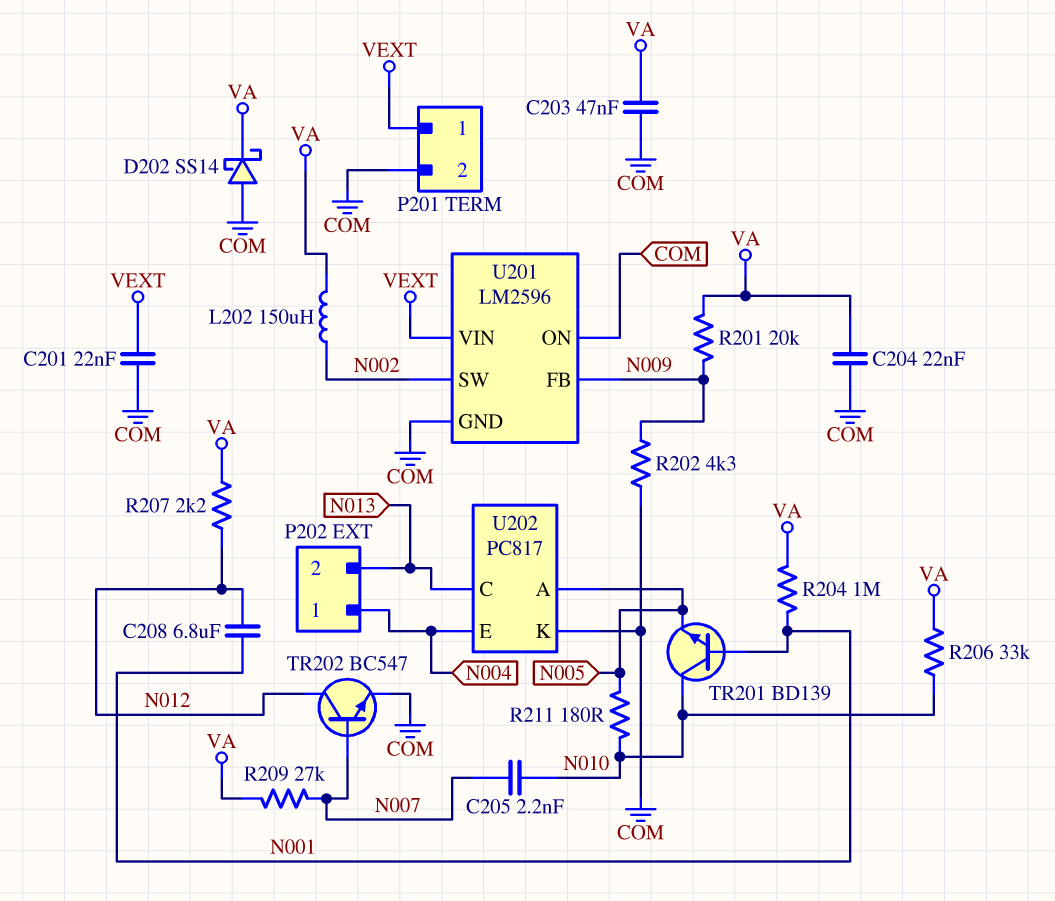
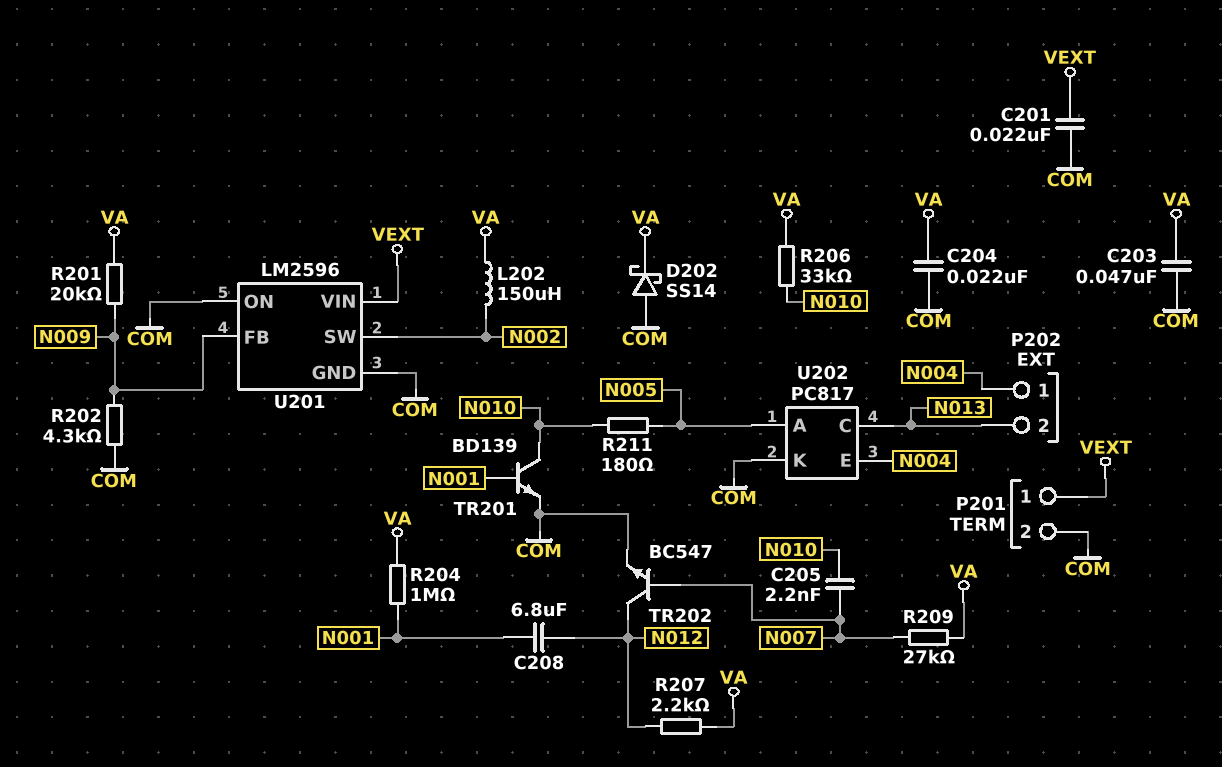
TR201: NPN BD139 (B N001, C N010, E N005) -> NPN BD139 (B N001, C N010, E COM)

